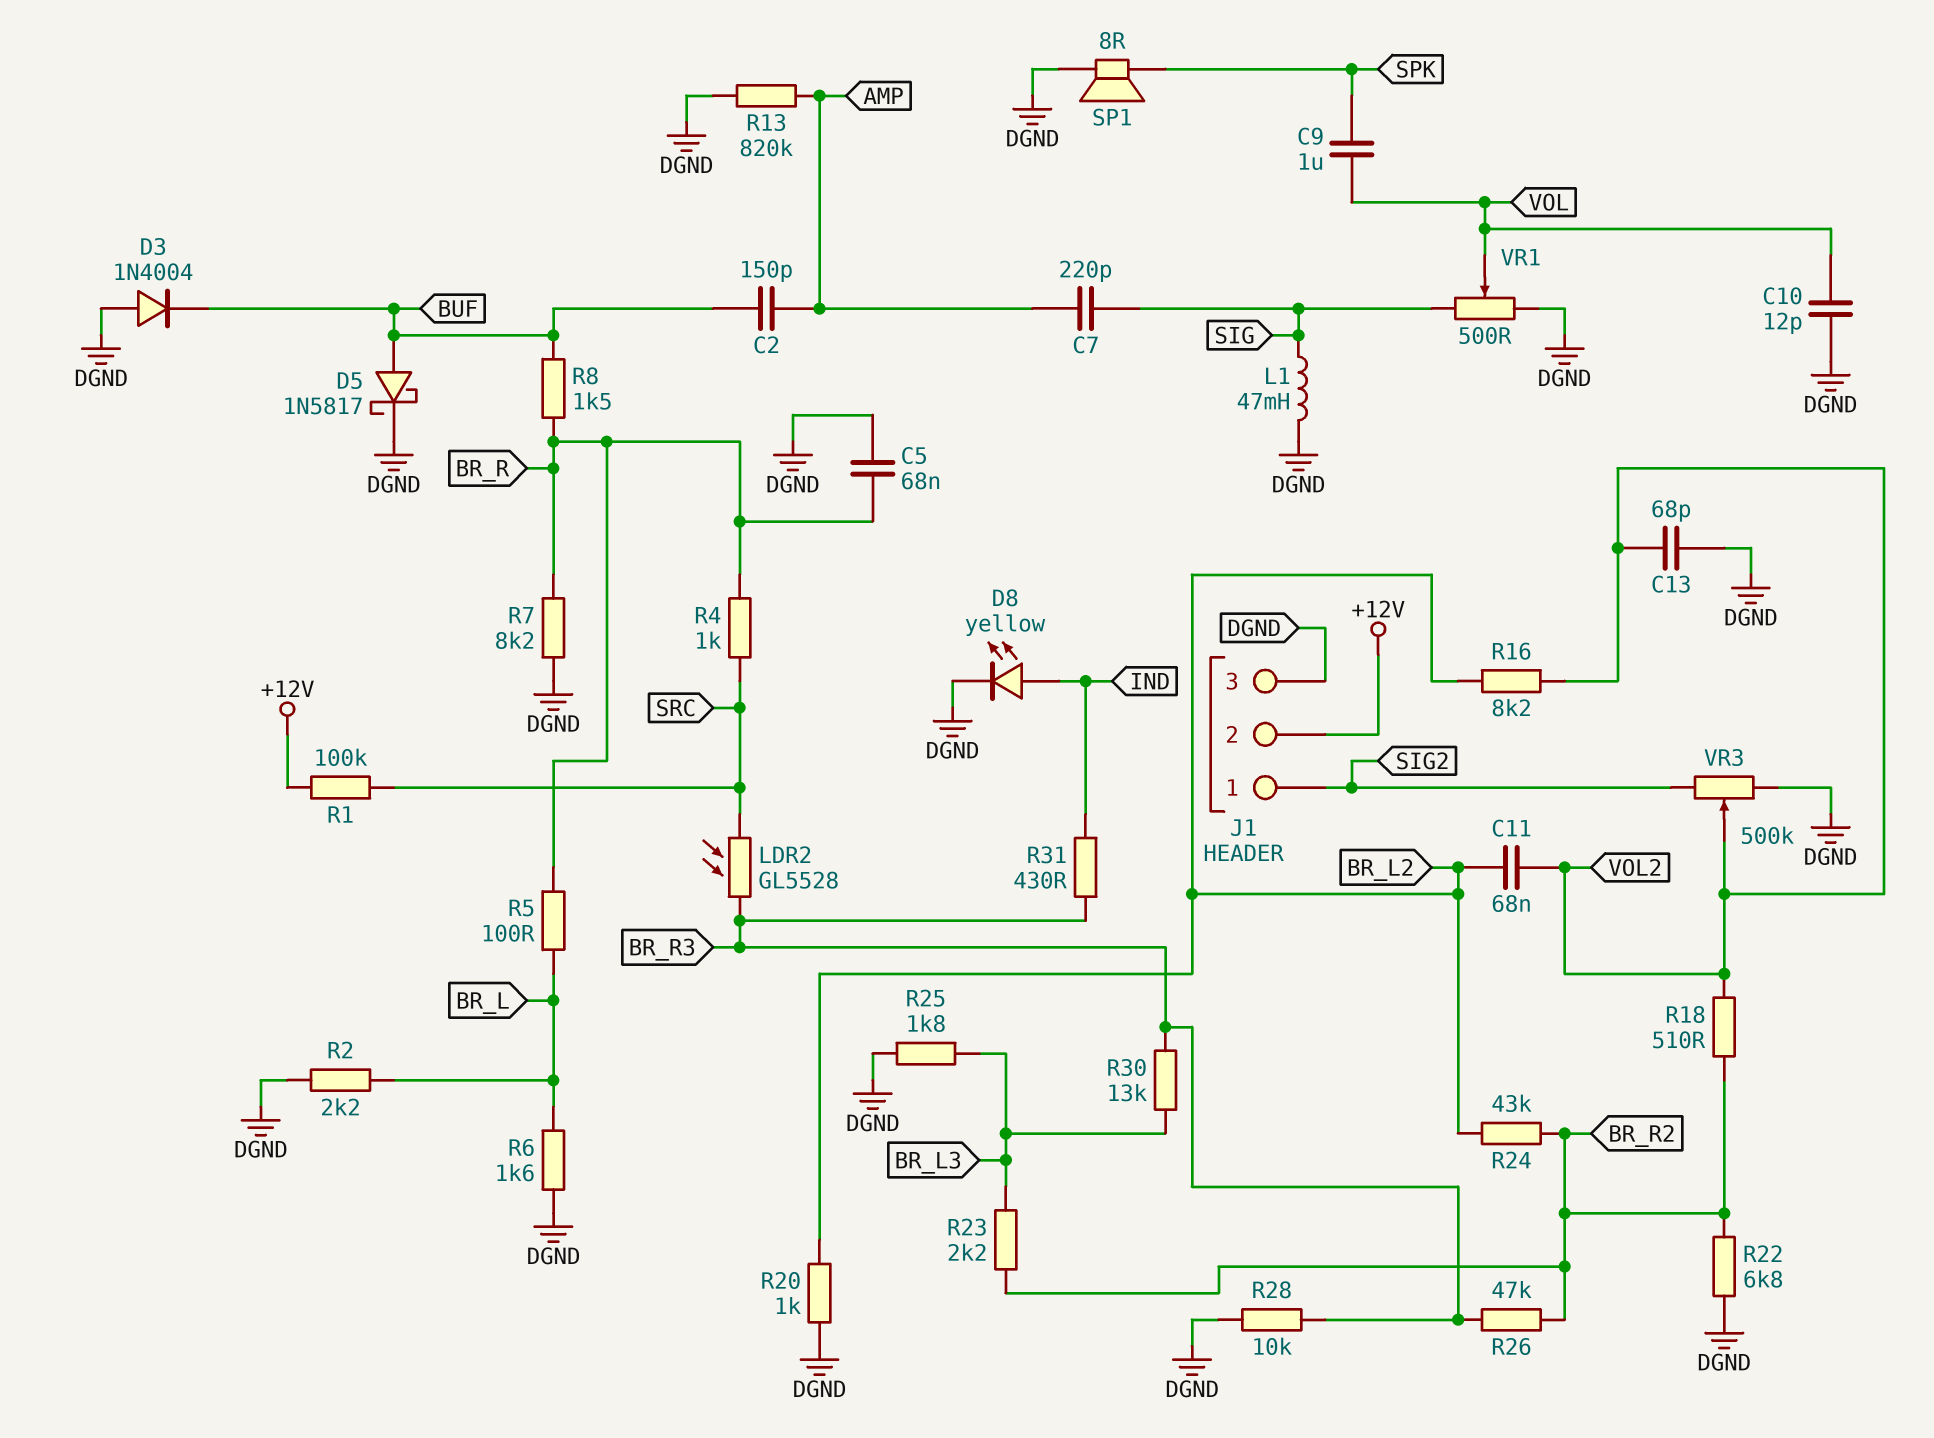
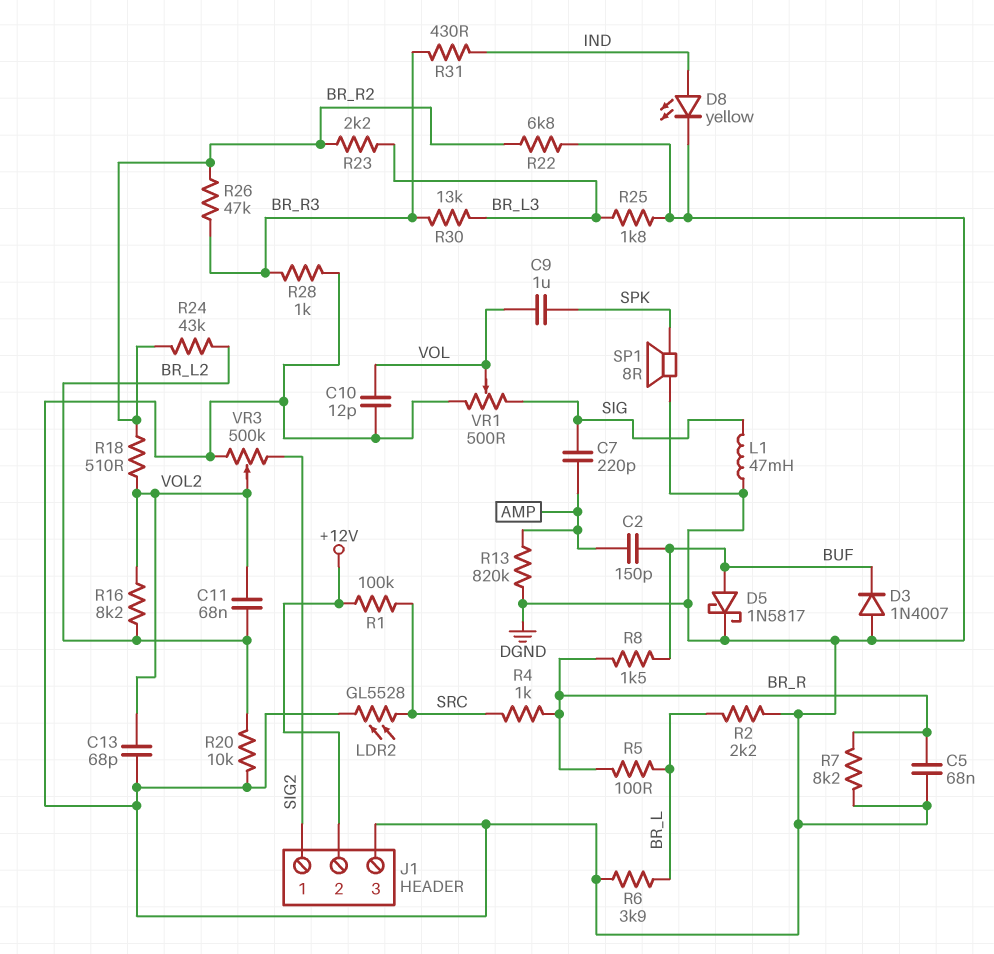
D3: diode 1N4004 (A DGND, K BUF) -> diode 1N4007 (A DGND, K BUF)
LDR2: GL5528 (BR_R3, SRC) -> GL5528 (DGND, SRC)
R6: 1.6k (BR_L, DGND) -> 3.9k (BR_L, DGND)
R20: 1k (BR_L2, DGND) -> 10k (BR_L2, DGND)
R28: 10k (BR_R3, DGND) -> 1k (BR_R3, DGND)

